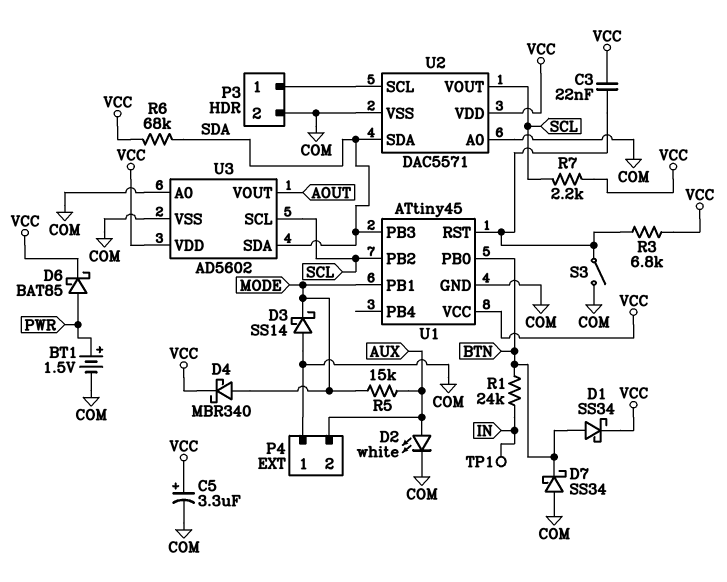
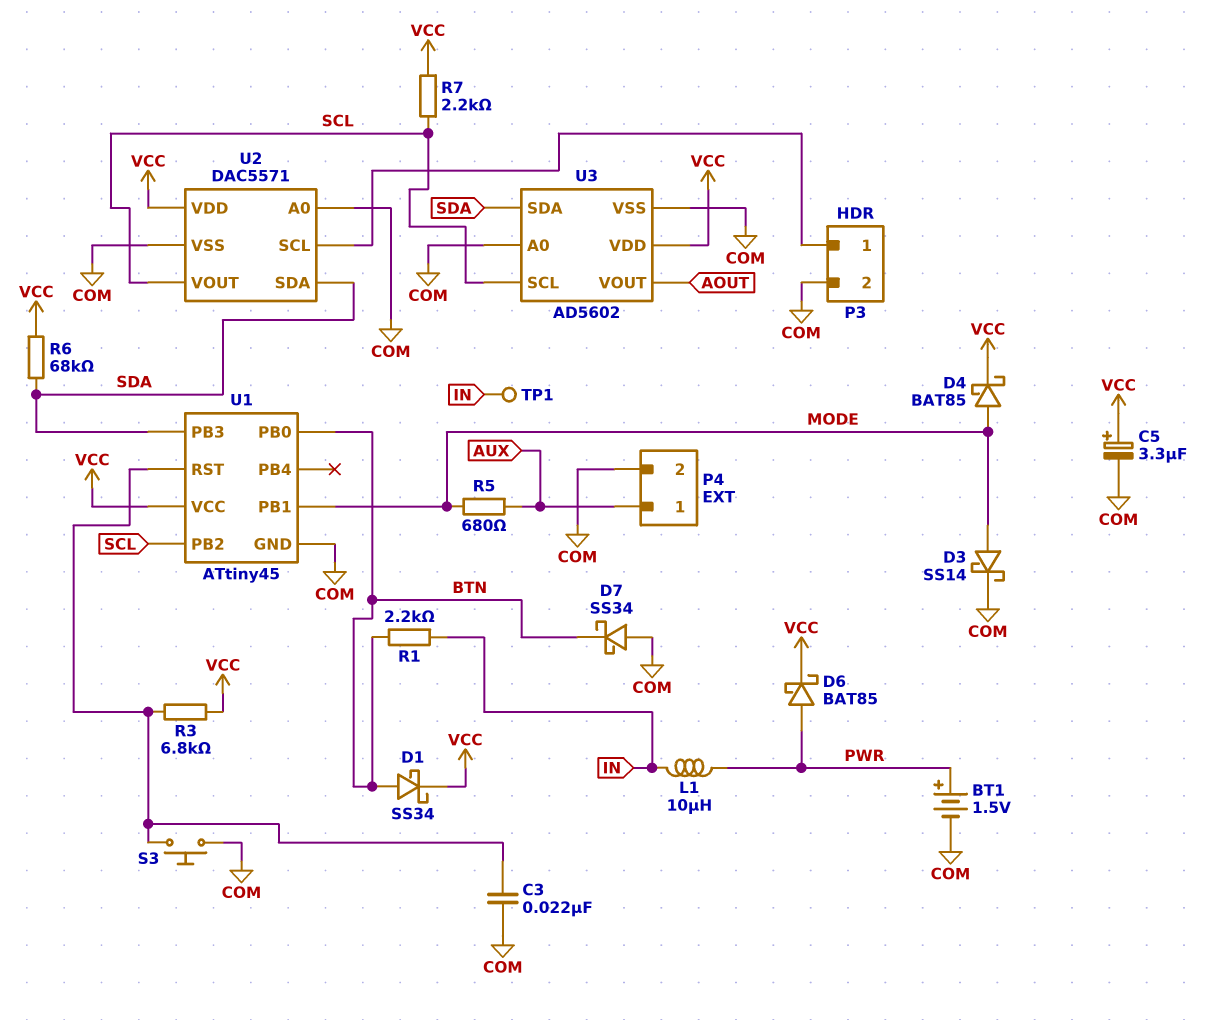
C3: 22nF (U1/RST, VCC) -> 22nF (COM, U1/RST)
D2: LED white (A AUX, K COM) -> none
D3: schottky SS14 (A COM, K MODE) -> schottky SS14 (A MODE, K COM)
D4: schottky MBR340 (A MODE, K VCC) -> schottky BAT85 (A MODE, K VCC)
L1: none -> 10uH (IN, PWR)
P4 pin 1: COM -> AUX
P4 pin 2: AUX -> COM
R1: 24k (BTN, IN) -> 2.2k (BTN, IN)
R5: 15k (AUX, MODE) -> 680 (AUX, MODE)
S3: switch (COM, U1/RST) -> button (COM, U1/RST)

